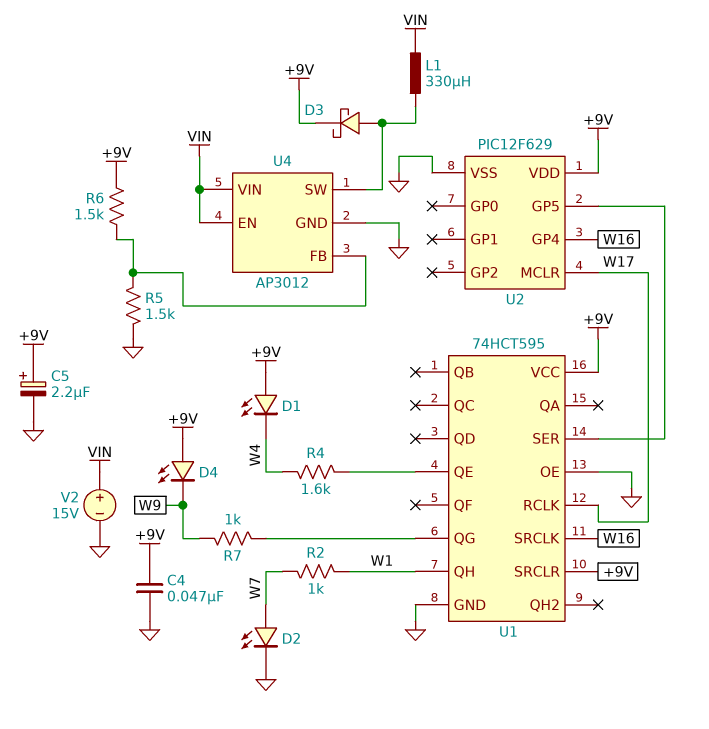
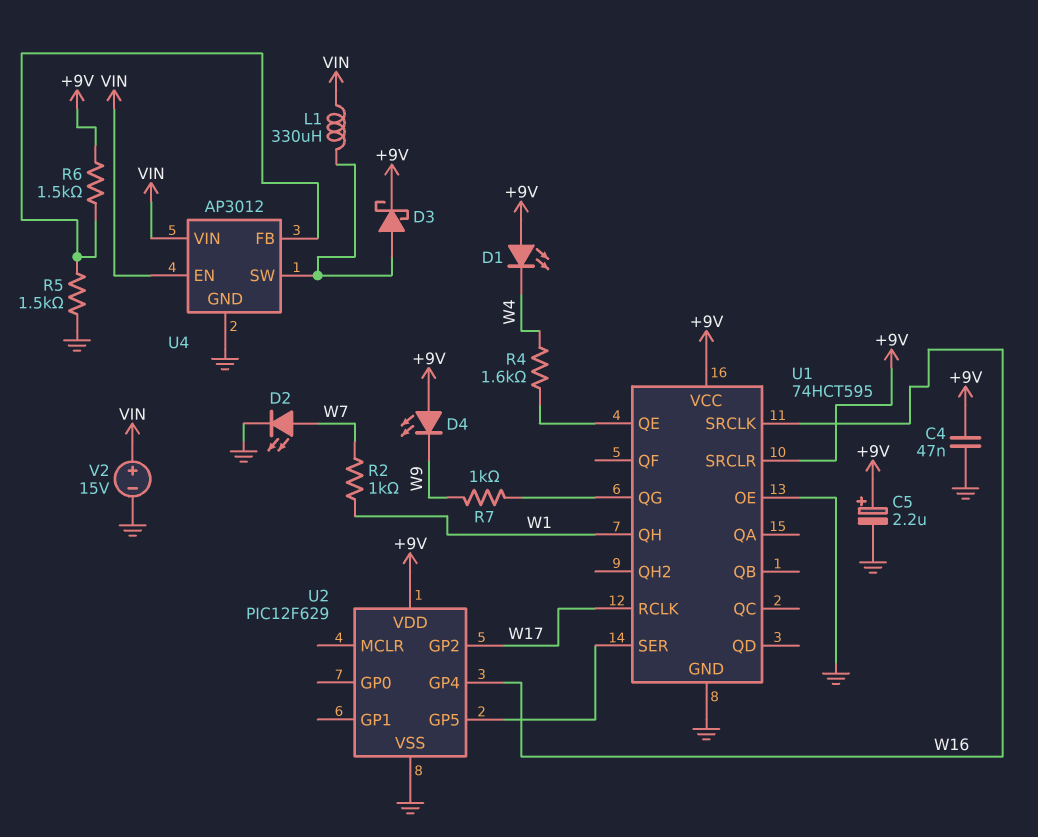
U2 pin GP2: none -> W17
U2 pin MCLR: W17 -> none

